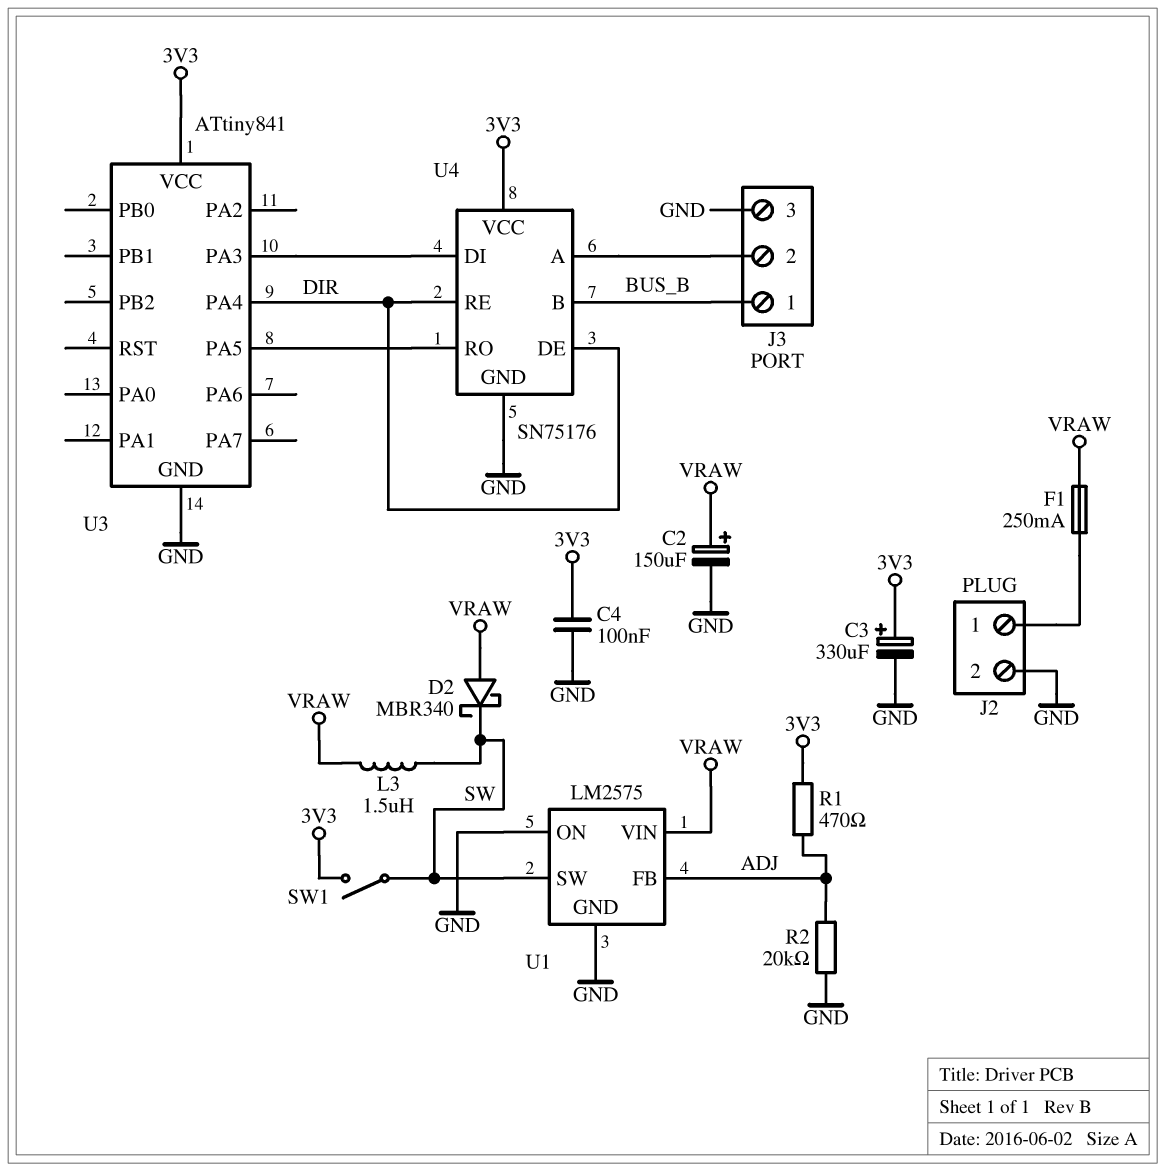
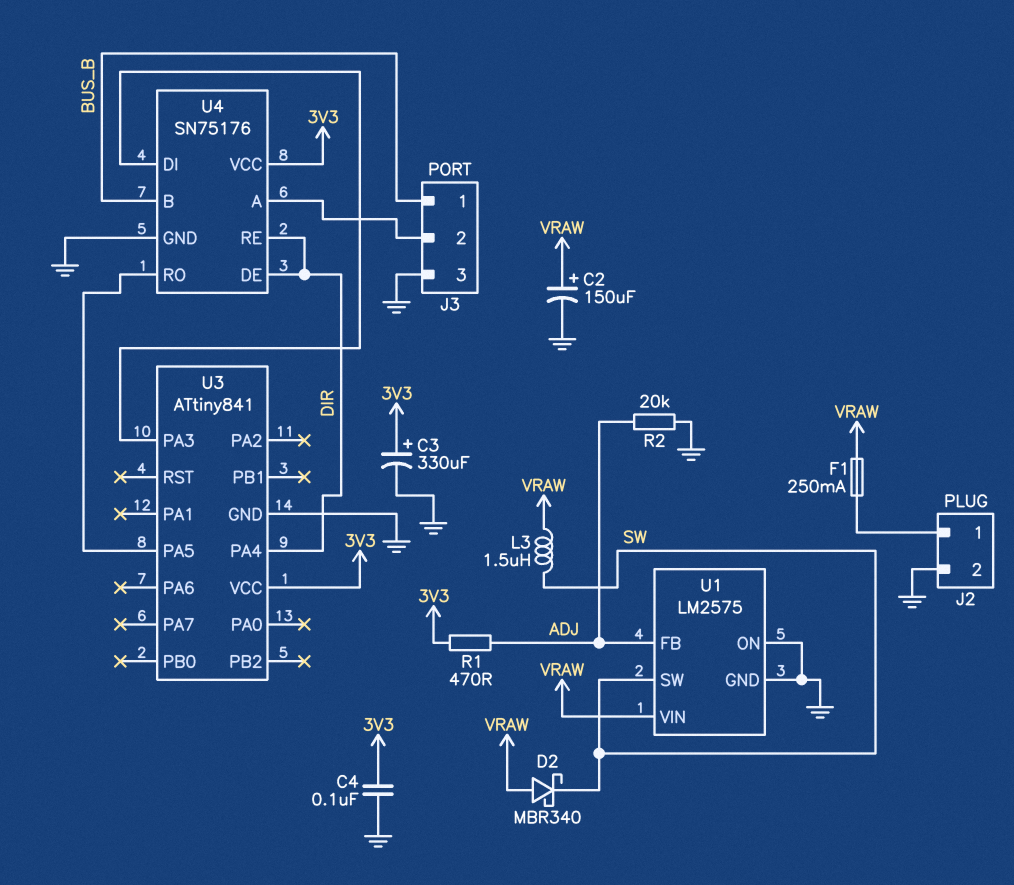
SW1: switch (3V3, SW) -> none

